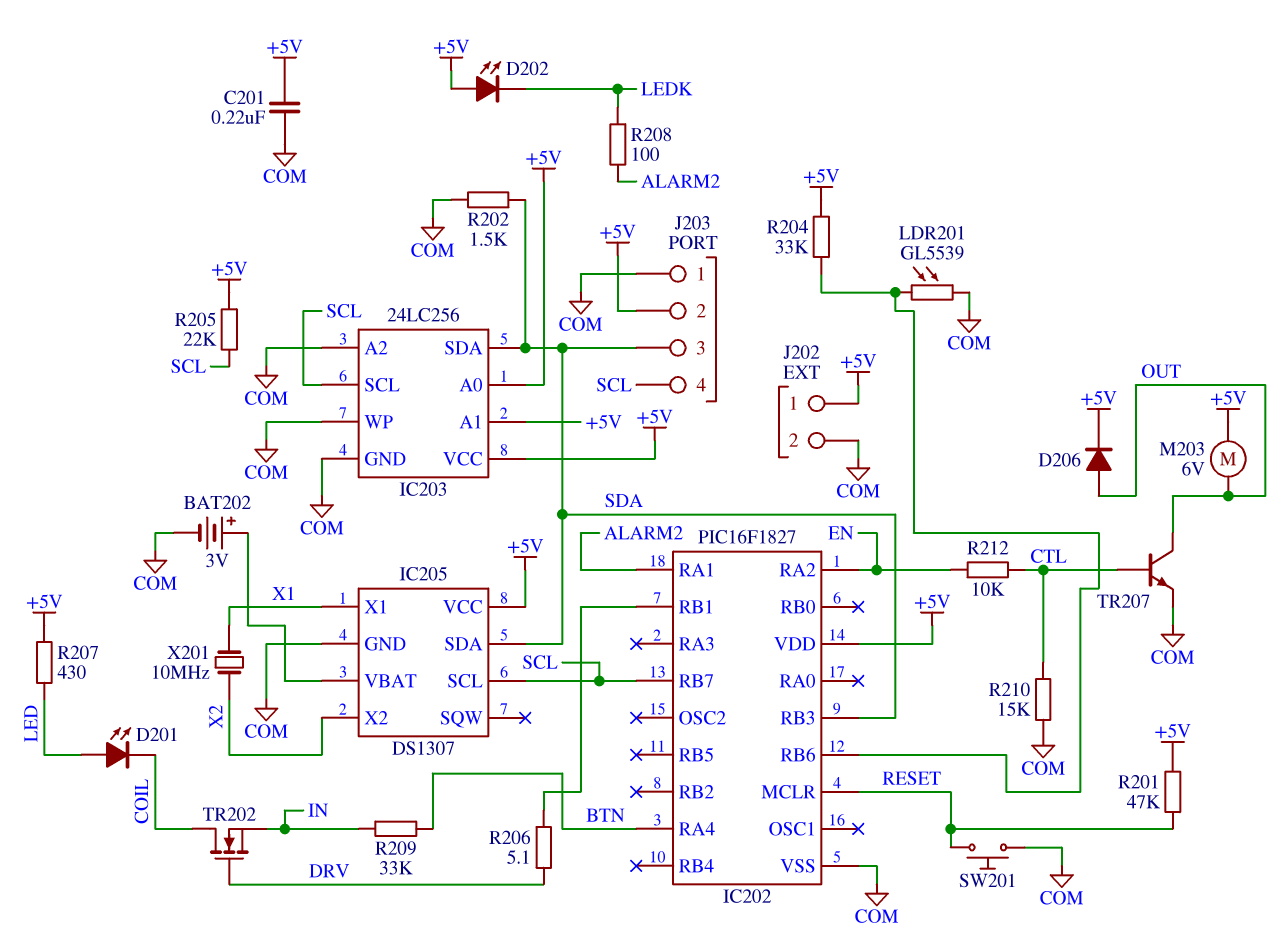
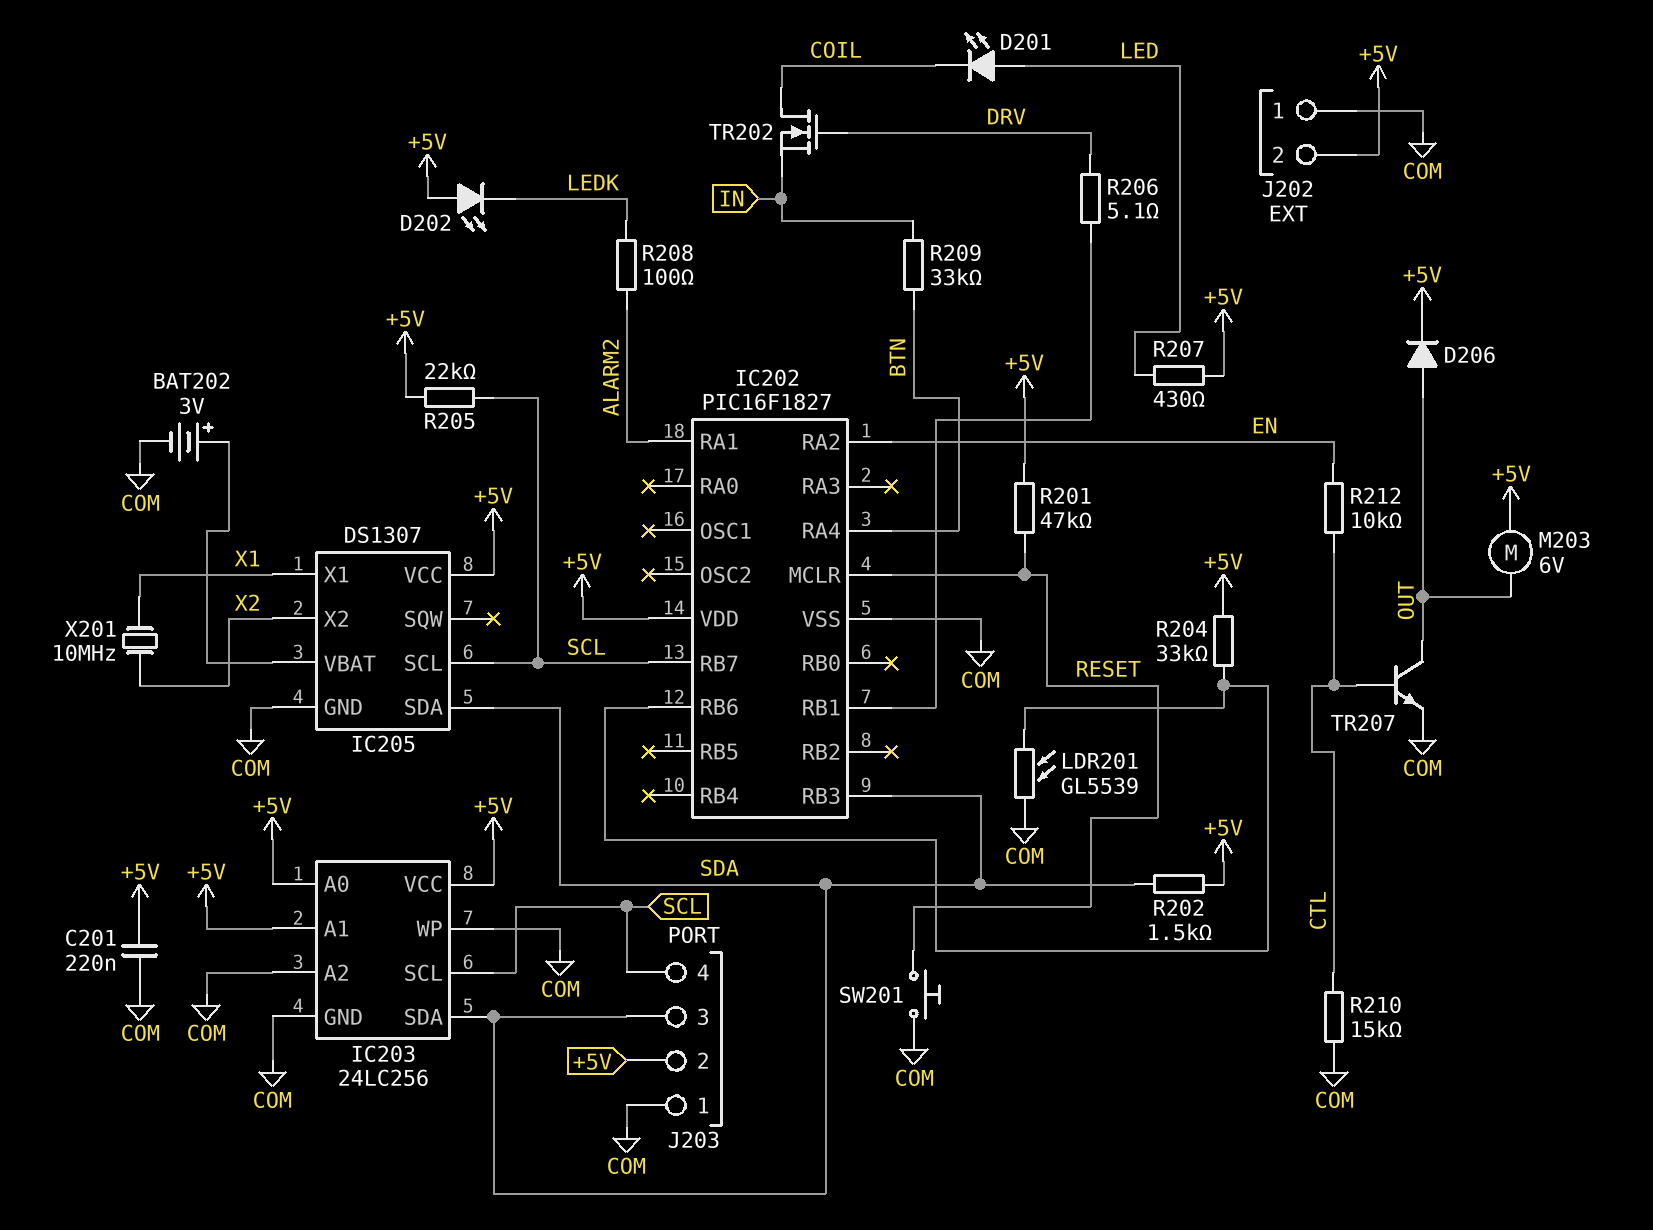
J202 pin 1: +5V -> COM
J202 pin 2: COM -> +5V
R202: 1.5k (COM, SDA) -> 1.5k (+5V, SDA)

